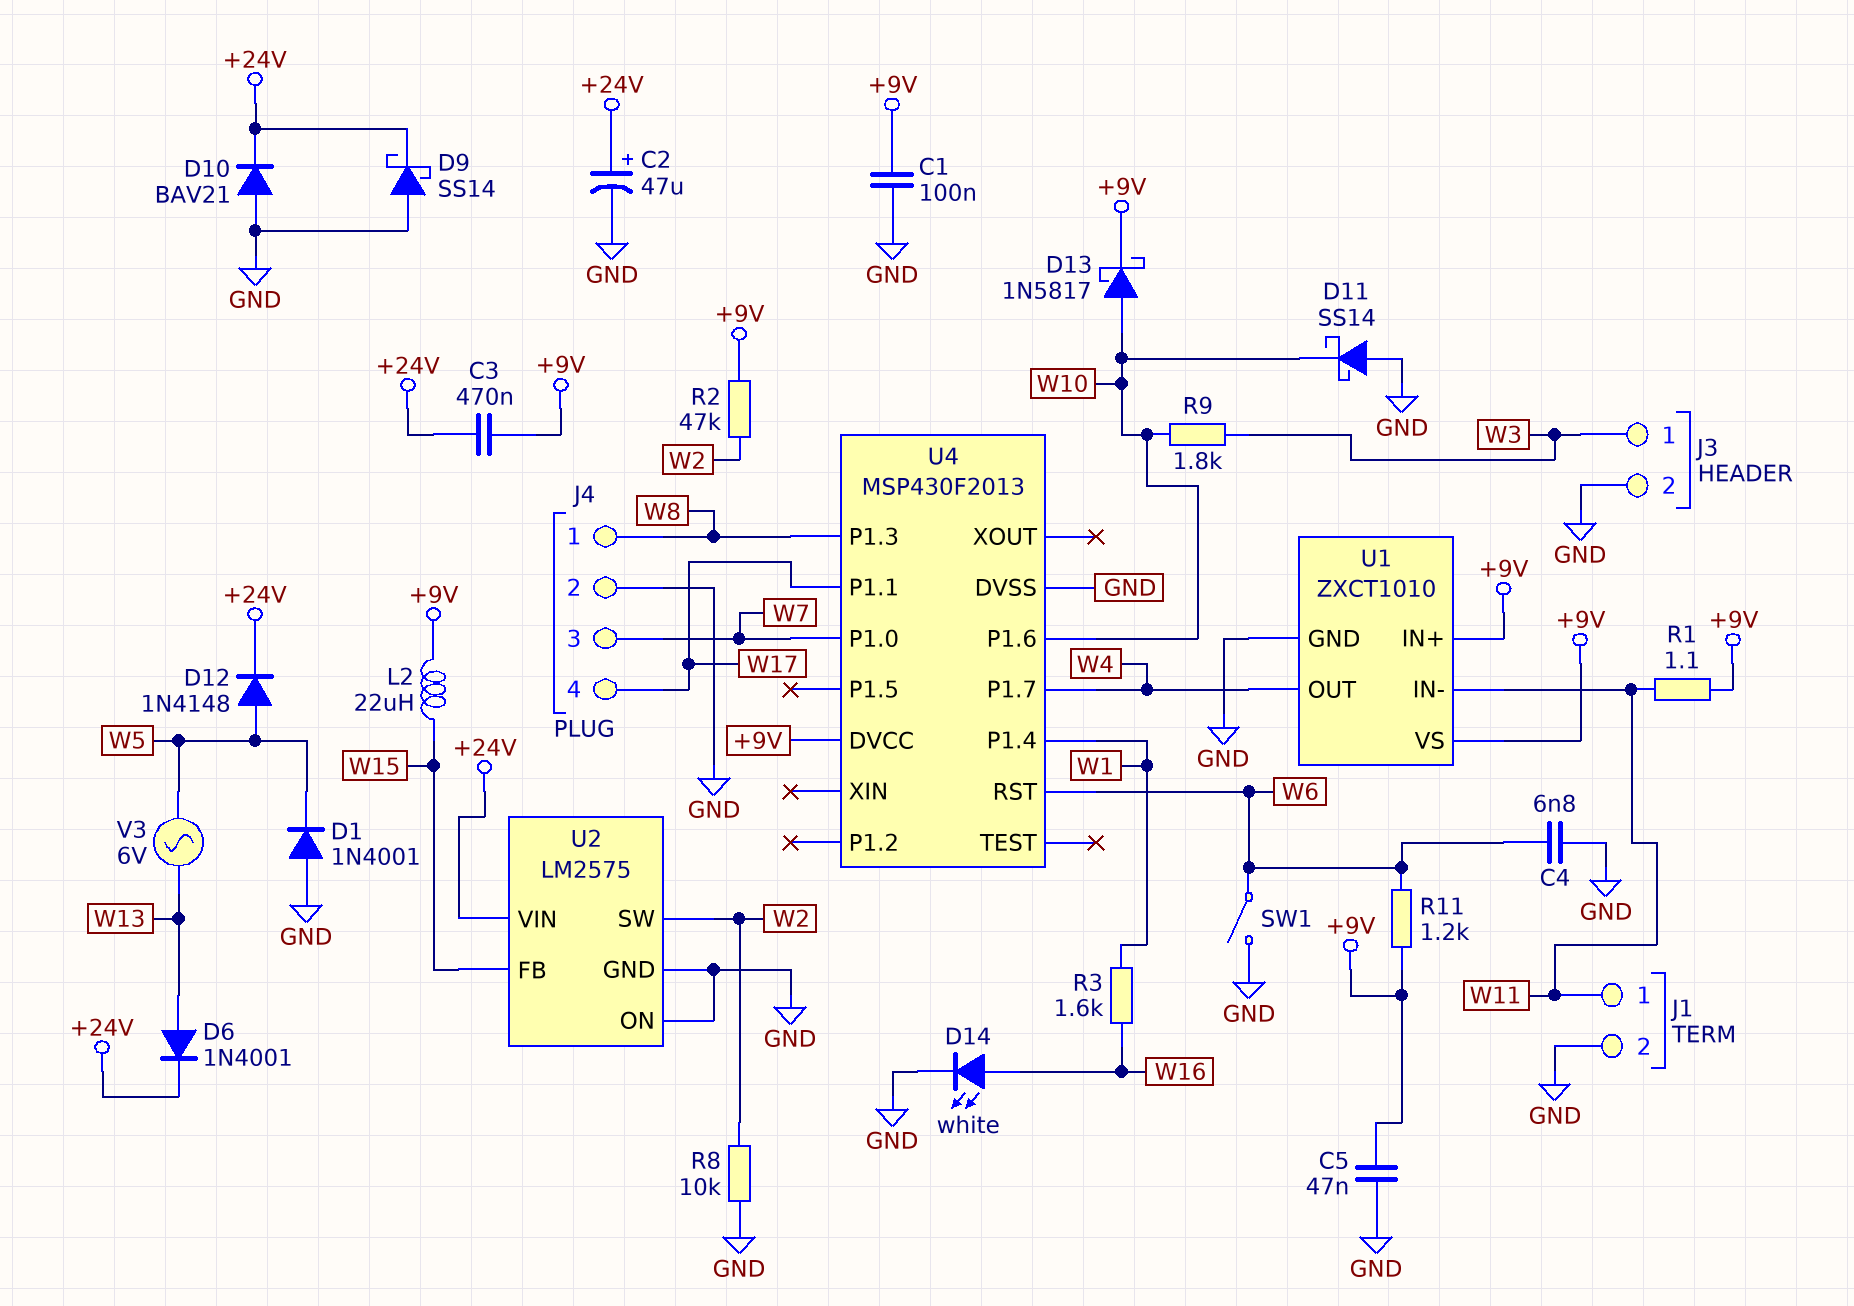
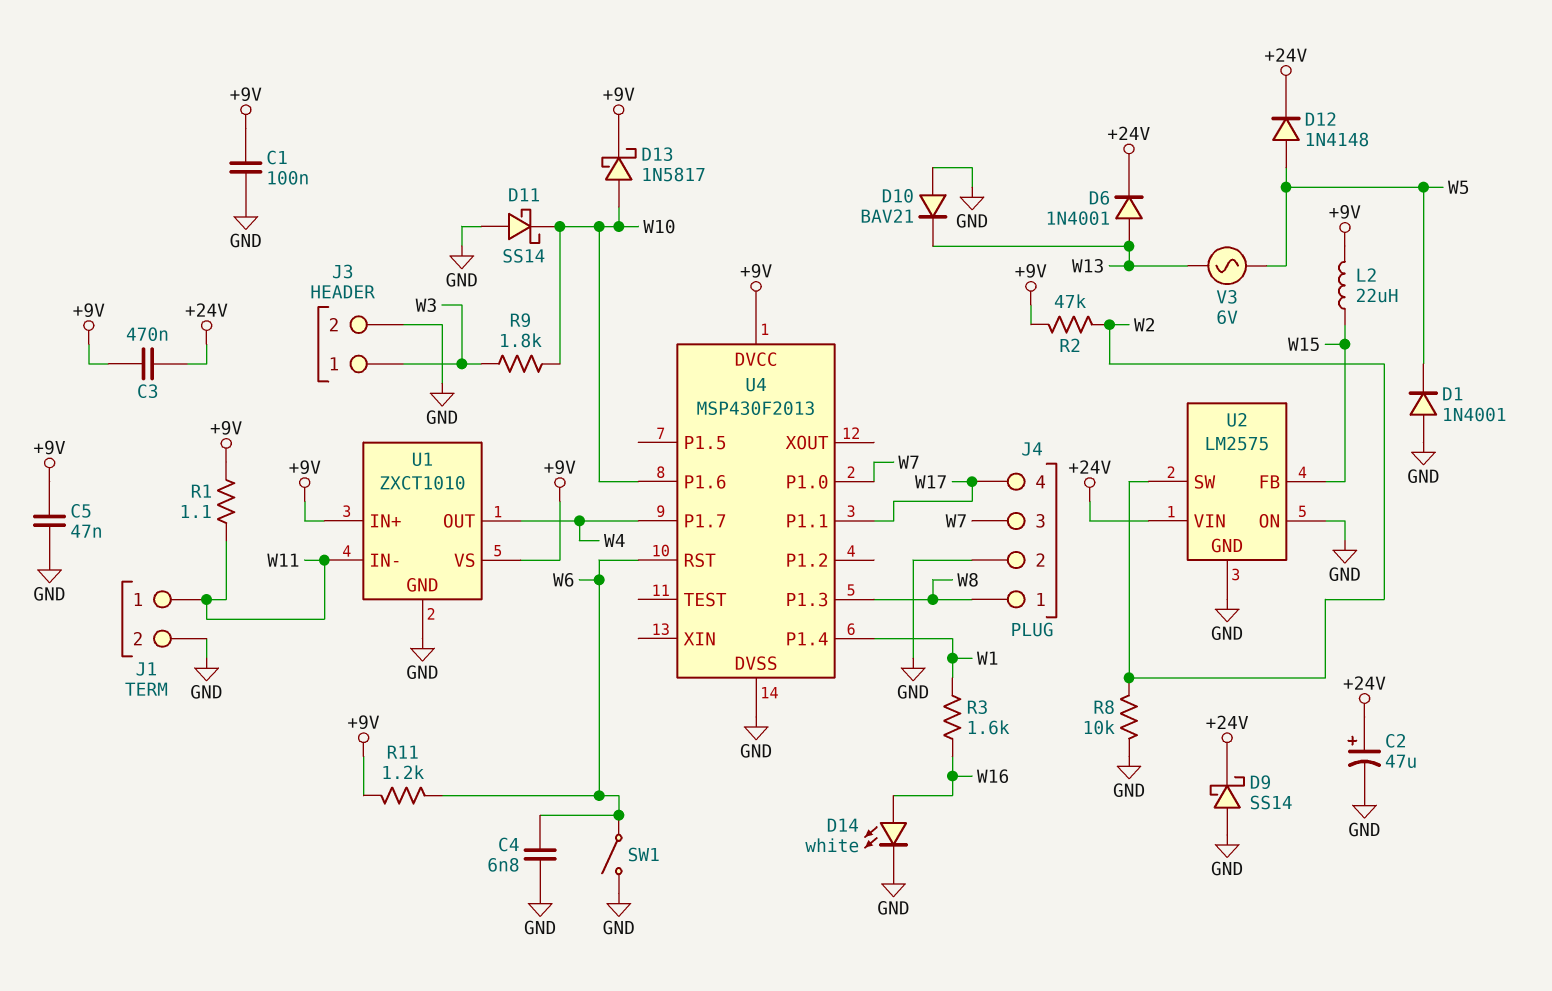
D10: diode BAV21 (A GND, K +24V) -> diode BAV21 (A GND, K W13)

